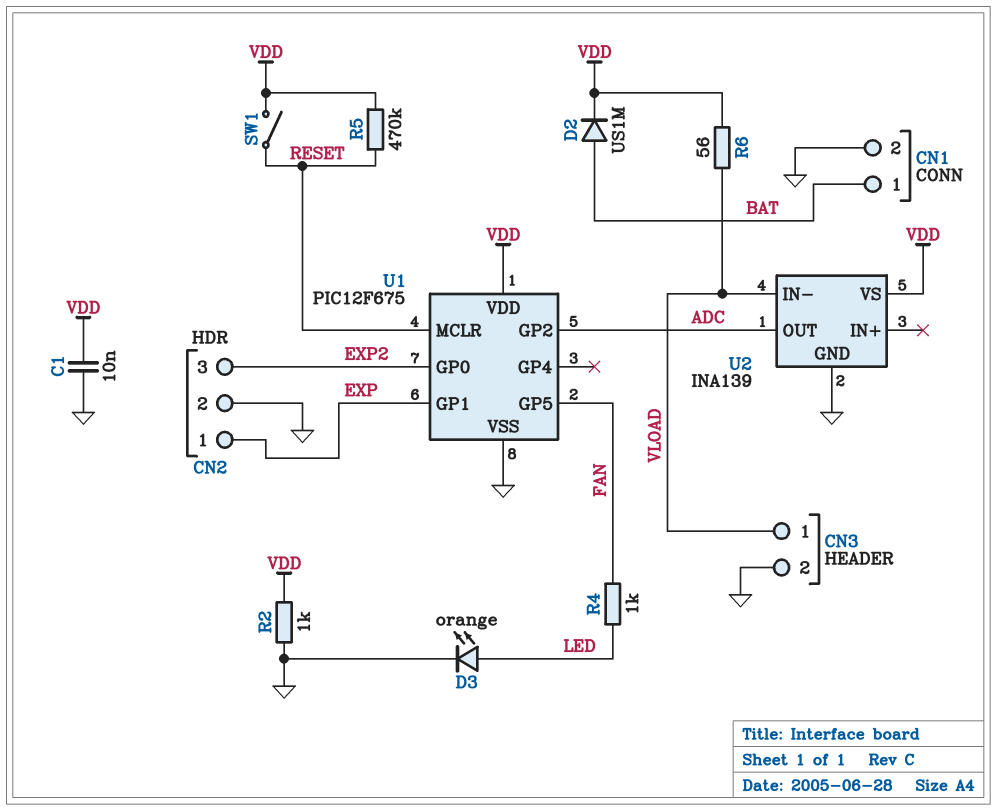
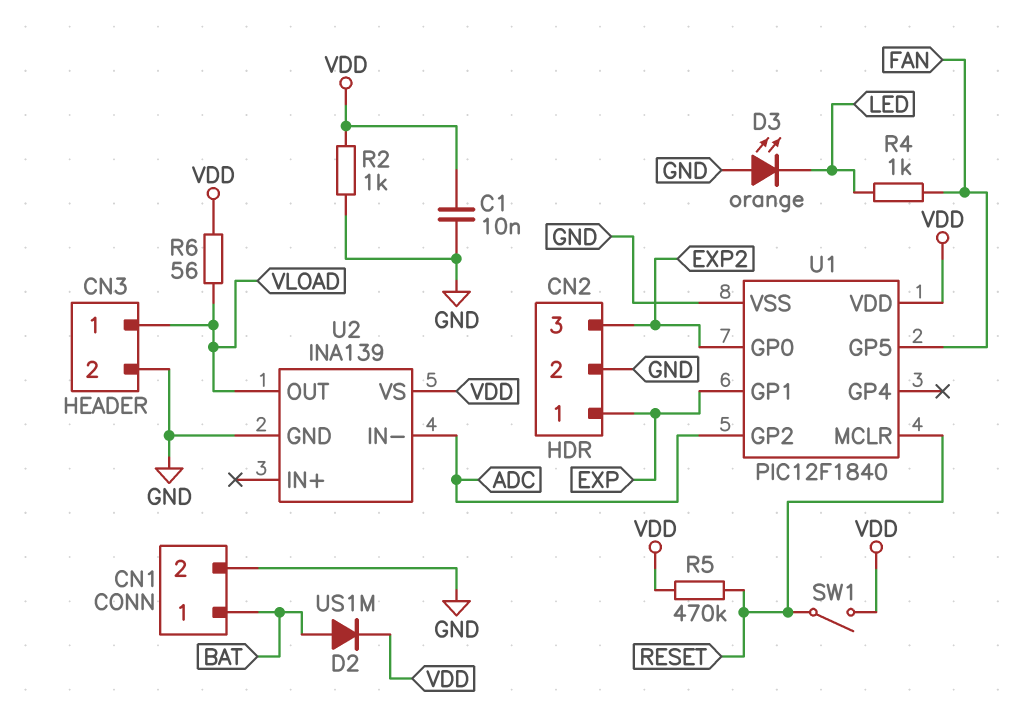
D3: LED orange (A LED, K GND) -> LED orange (A GND, K LED)
U1: PIC12F675 -> PIC12F1840
U2 pin IN-: VLOAD -> ADC
U2 pin OUT: ADC -> VLOAD

